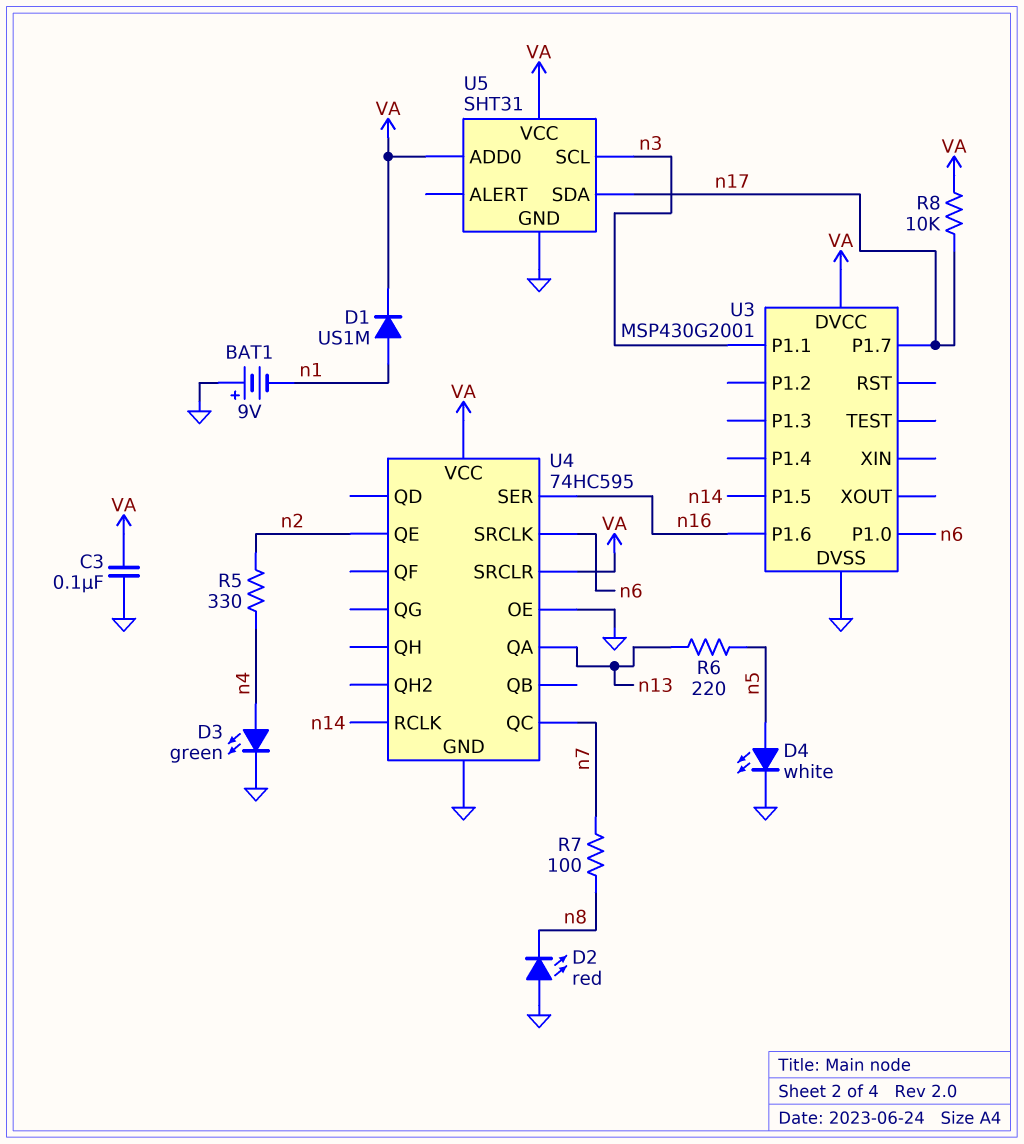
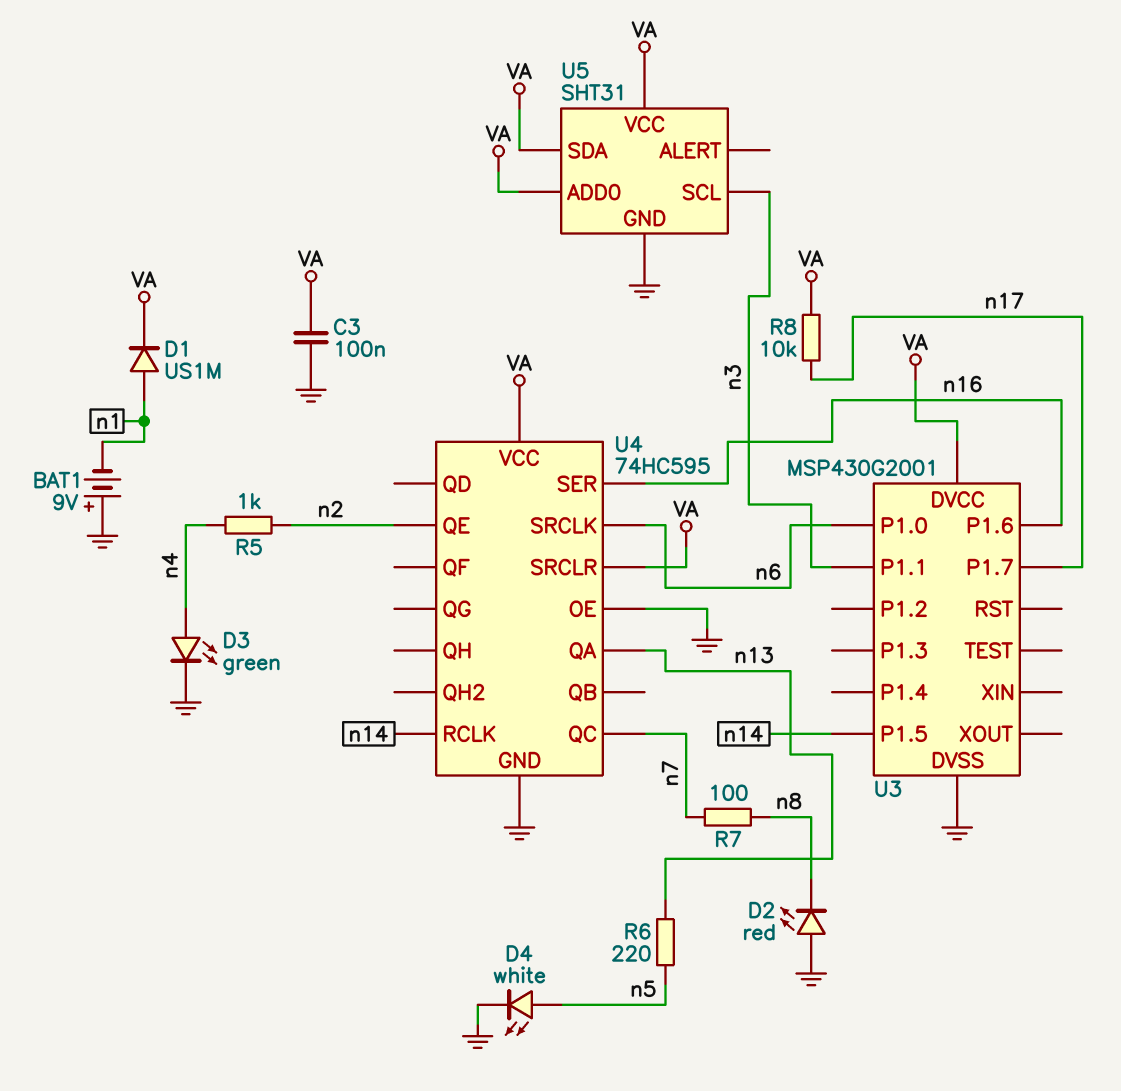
R5: 330 (n2, n4) -> 1k (n2, n4)
U5 pin SDA: n17 -> VA

